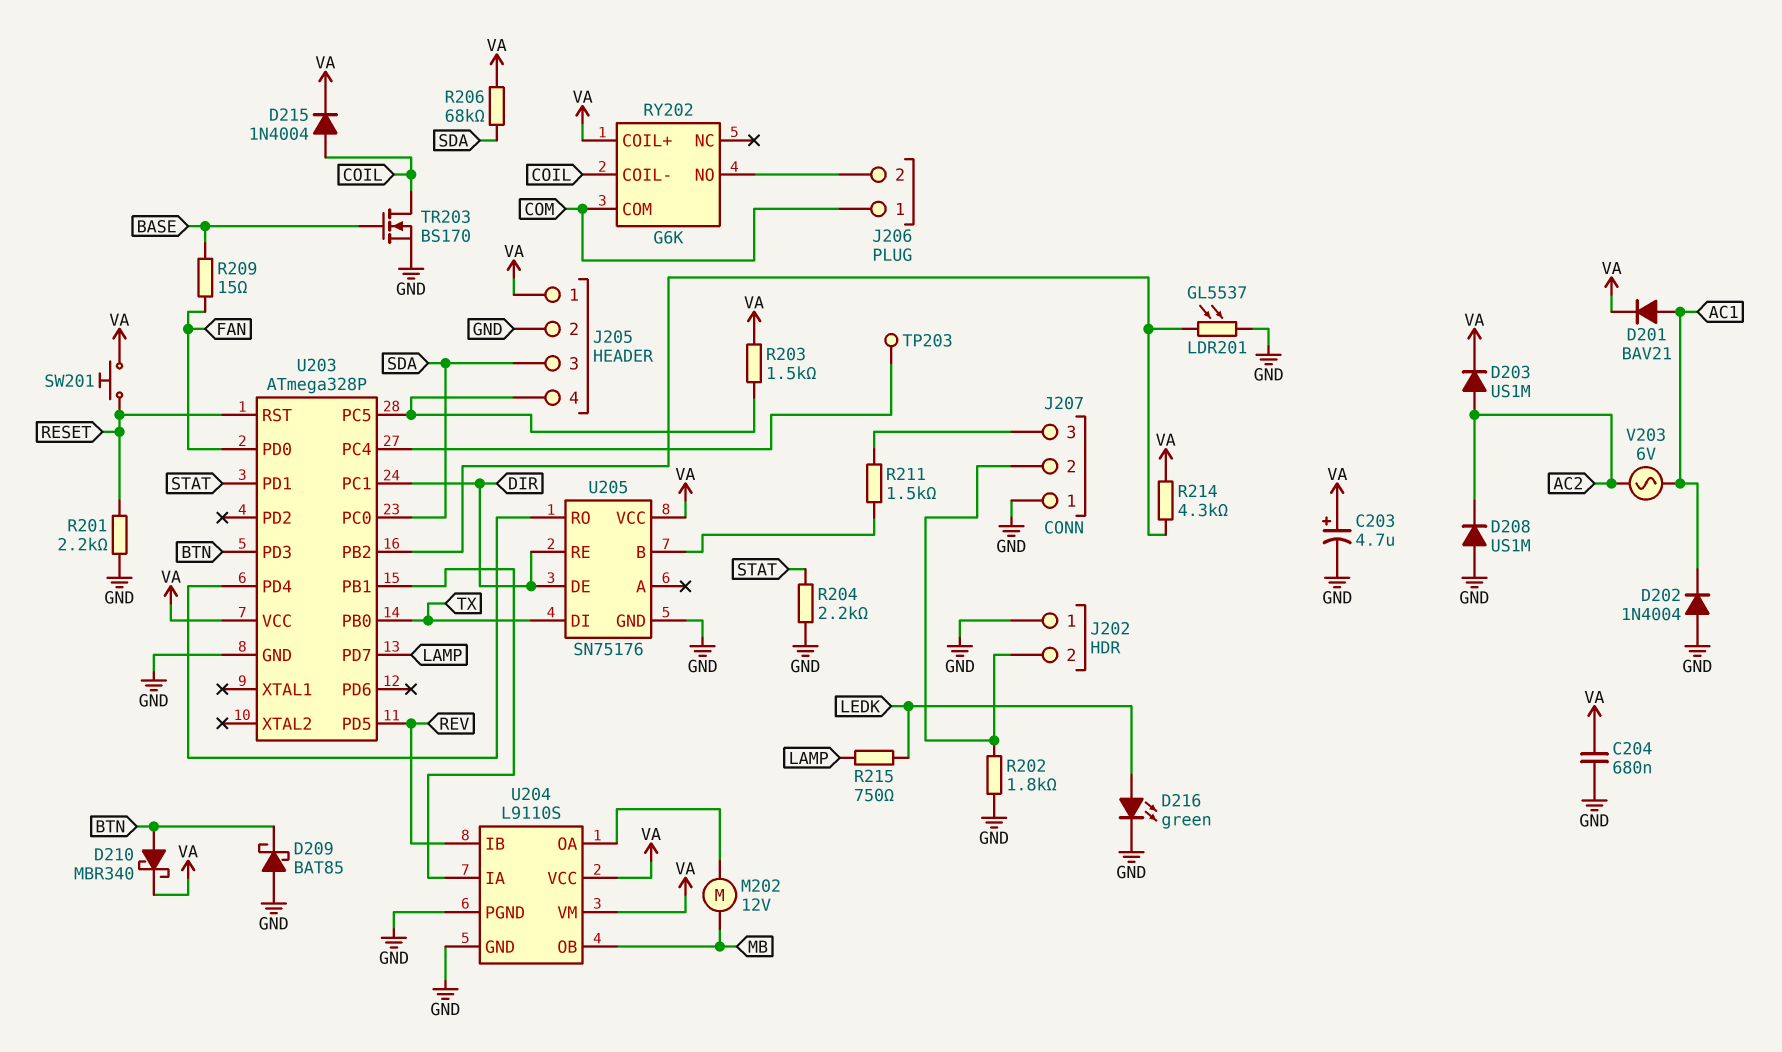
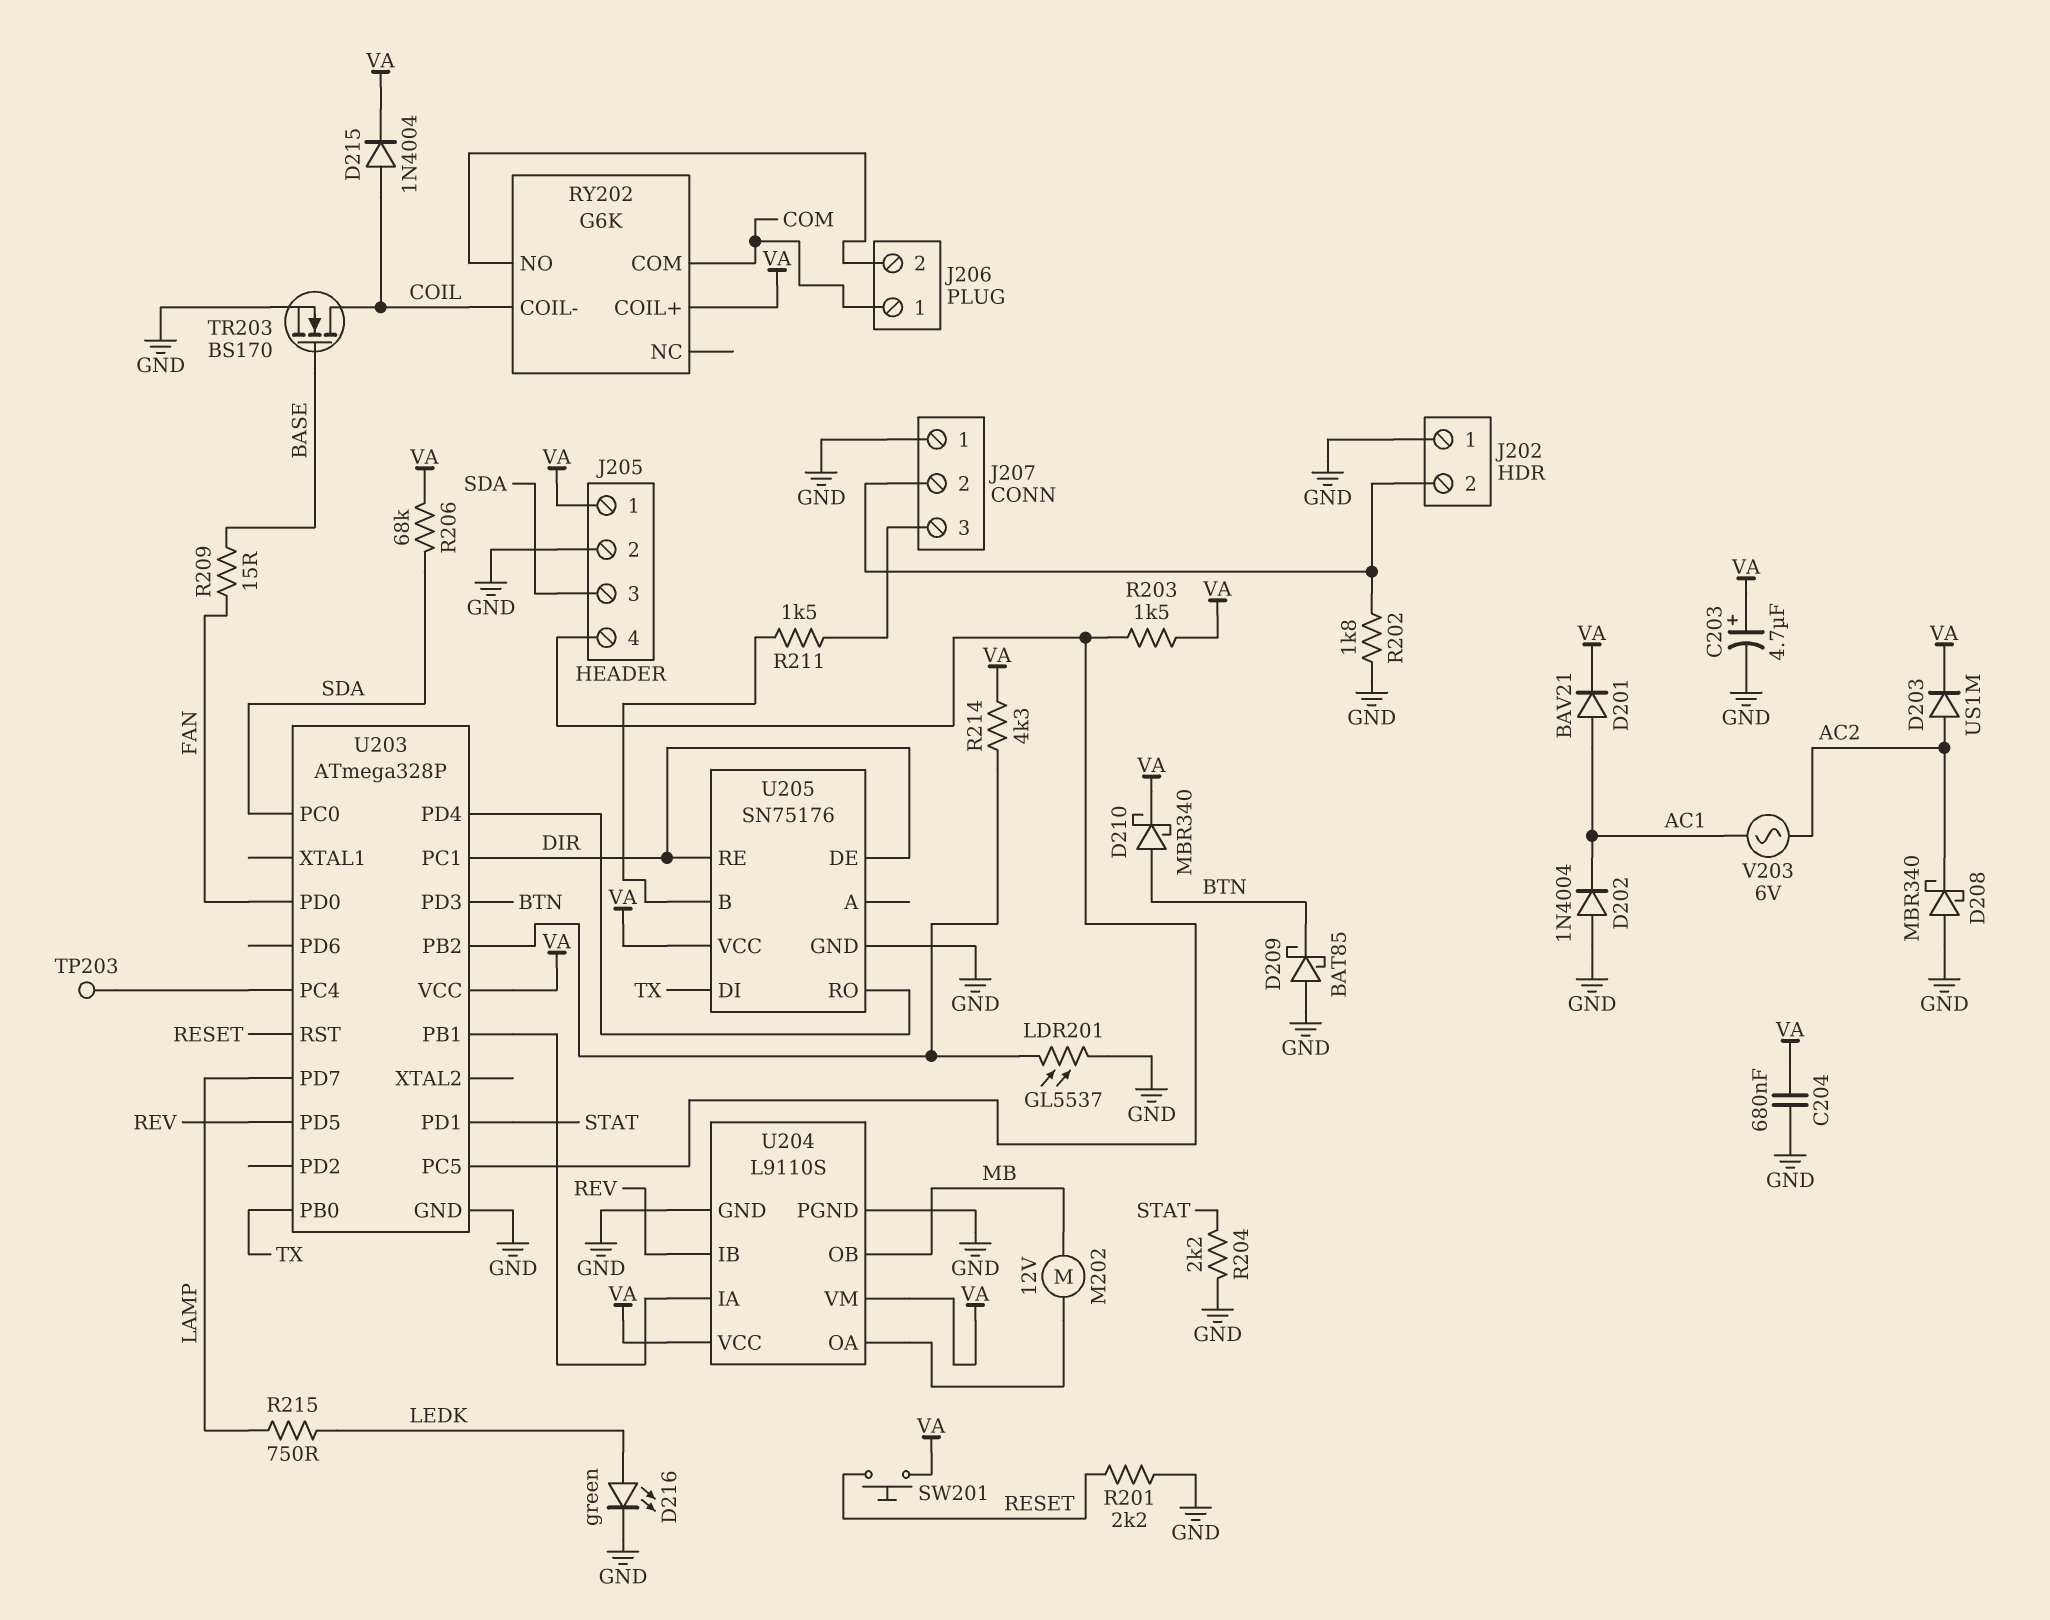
D208: diode US1M (A GND, K AC2) -> schottky MBR340 (A GND, K AC2)

